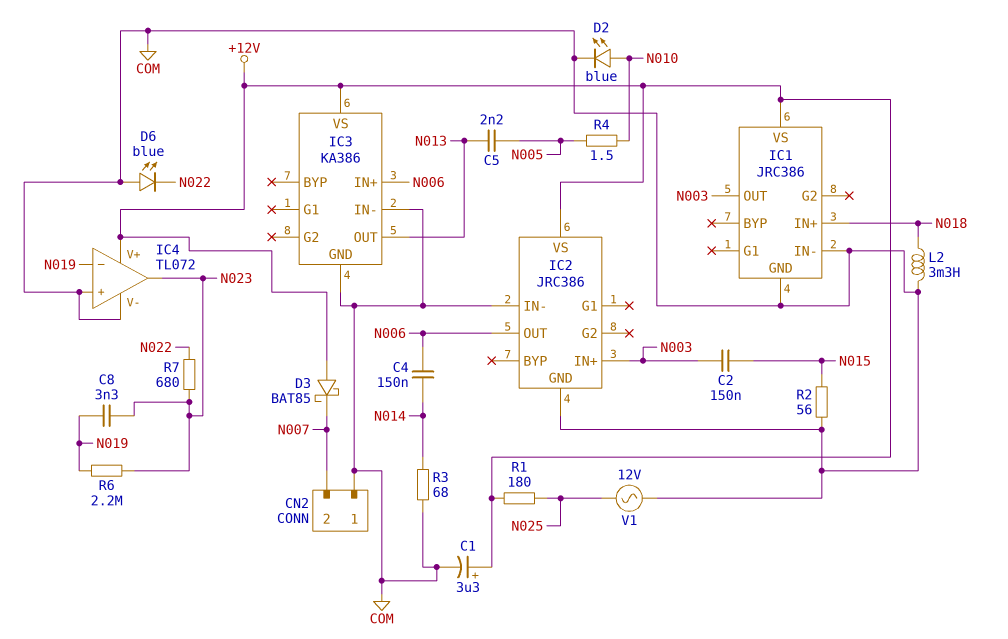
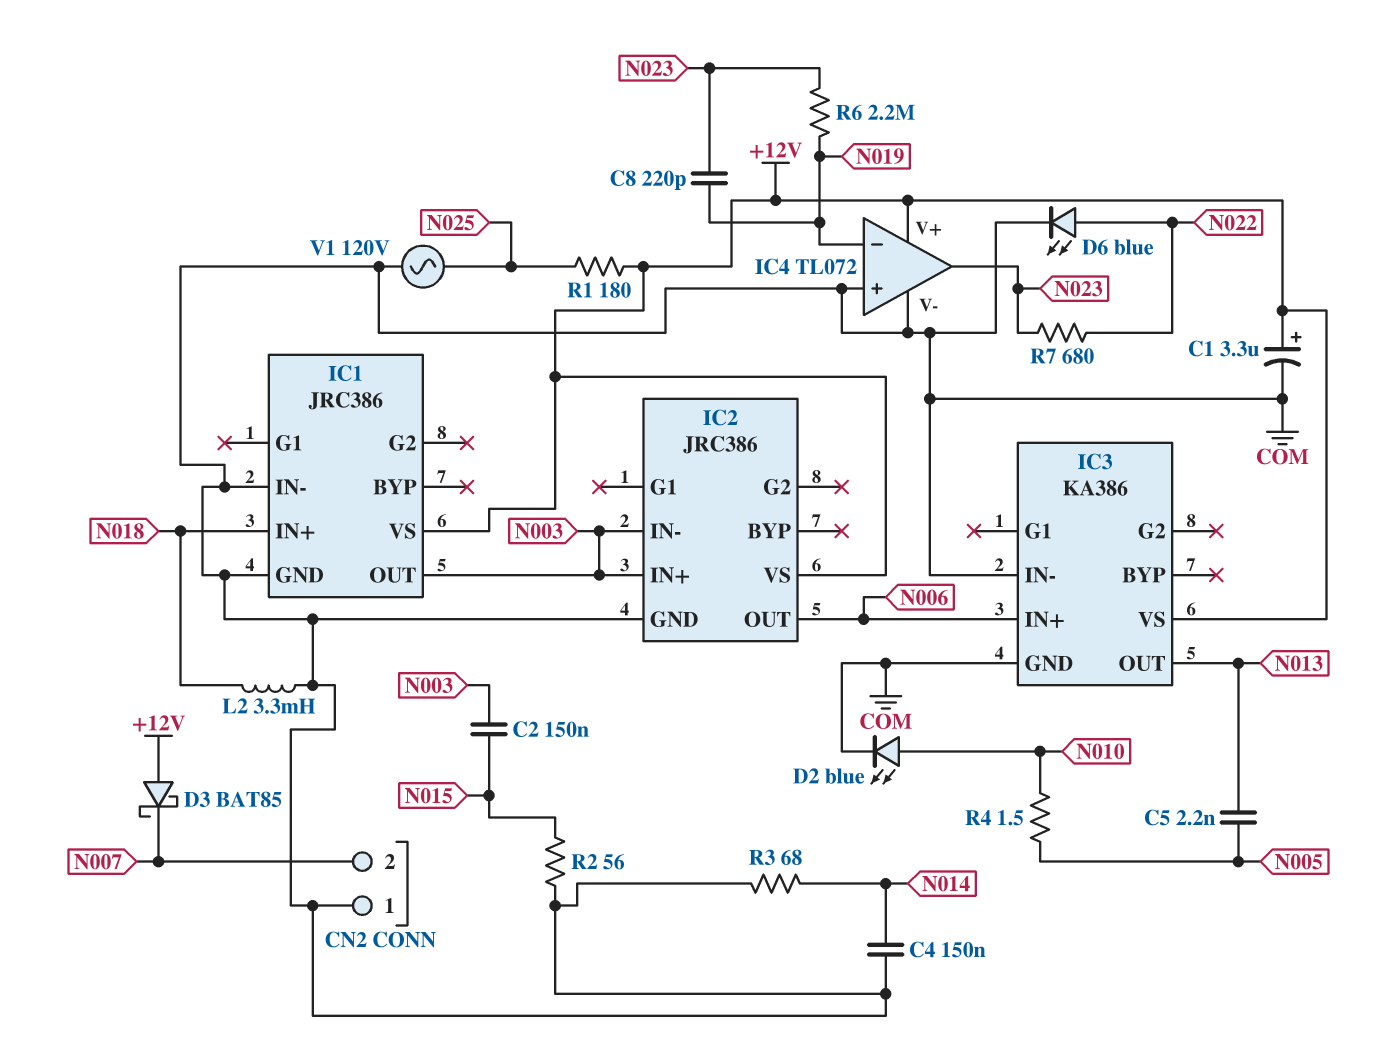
C4: 150nF (N006, N014) -> 150nF (COM, N014)
C8: 3.3nF (N019, N023) -> 220pF (N019, N023)
D6: LED blue (A COM, K N022) -> LED blue (A N022, K COM)
IC2 pin IN-: COM -> N003
V1: AC 12V (COM, N025) -> AC 120V (COM, N025)

